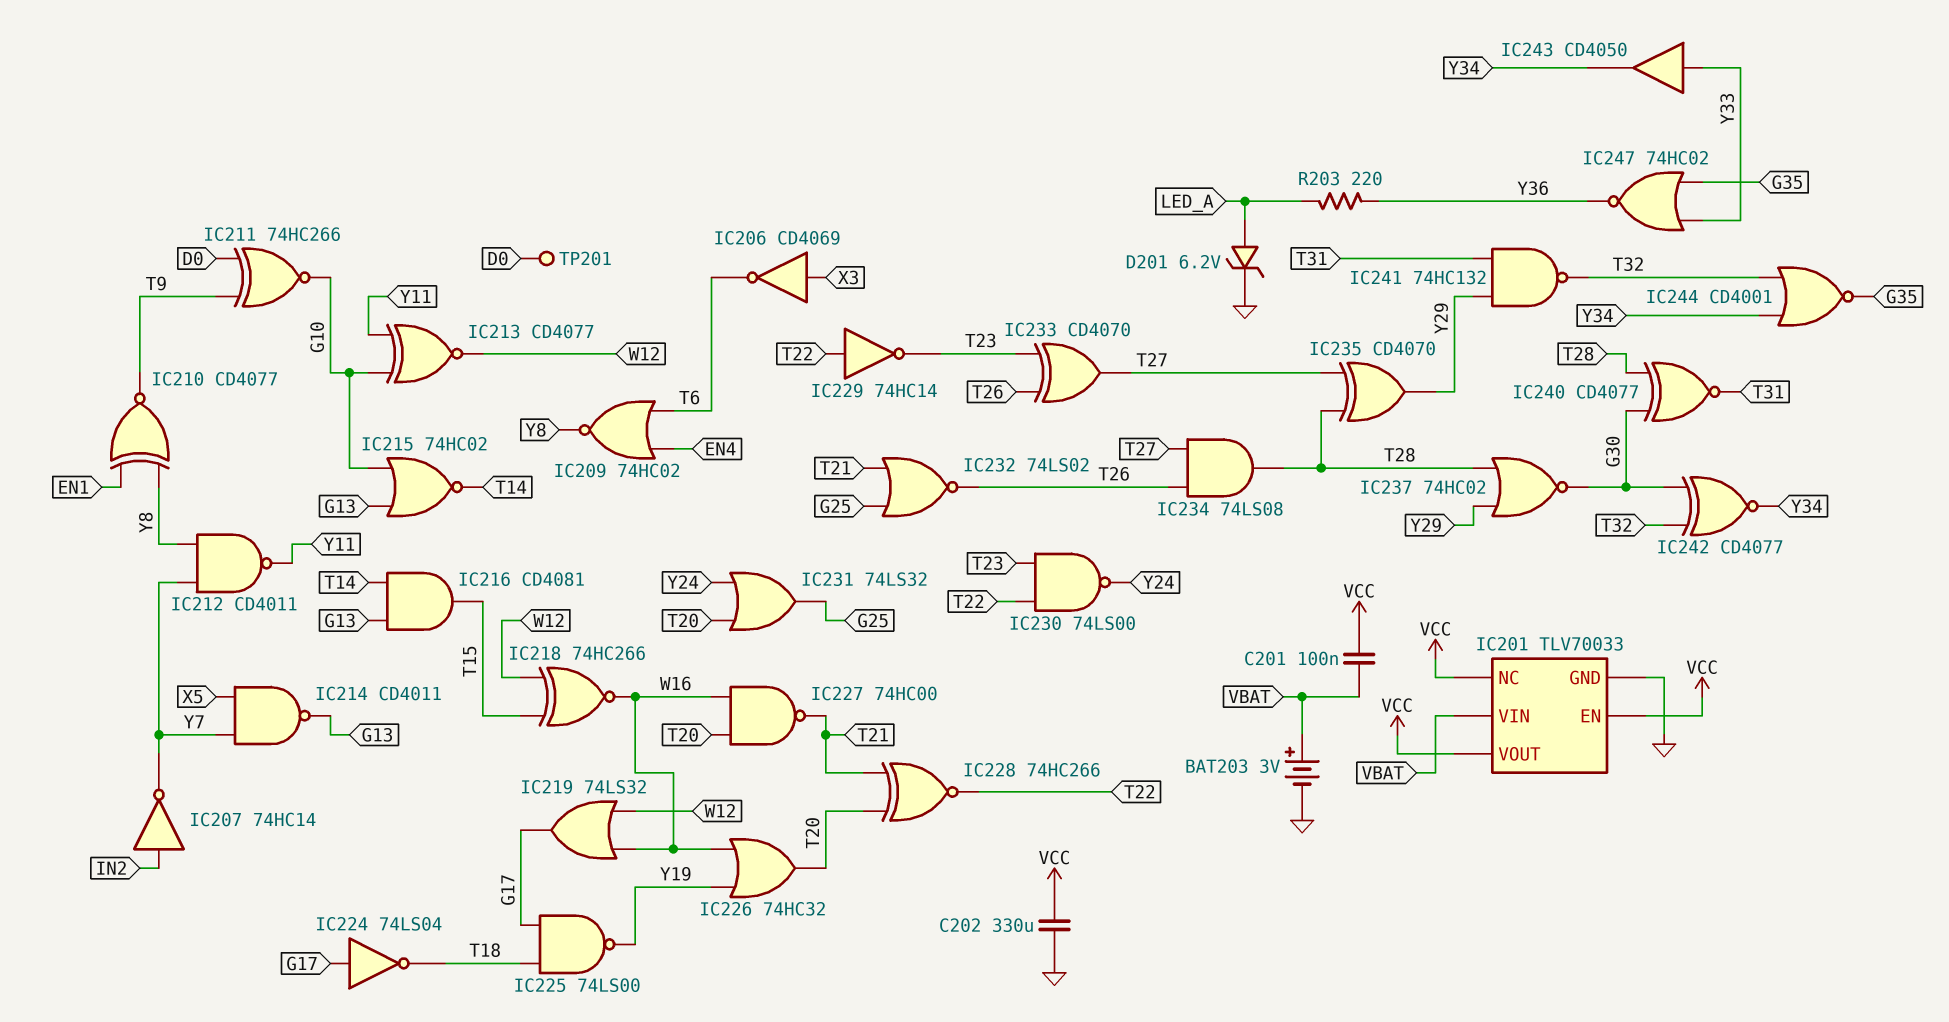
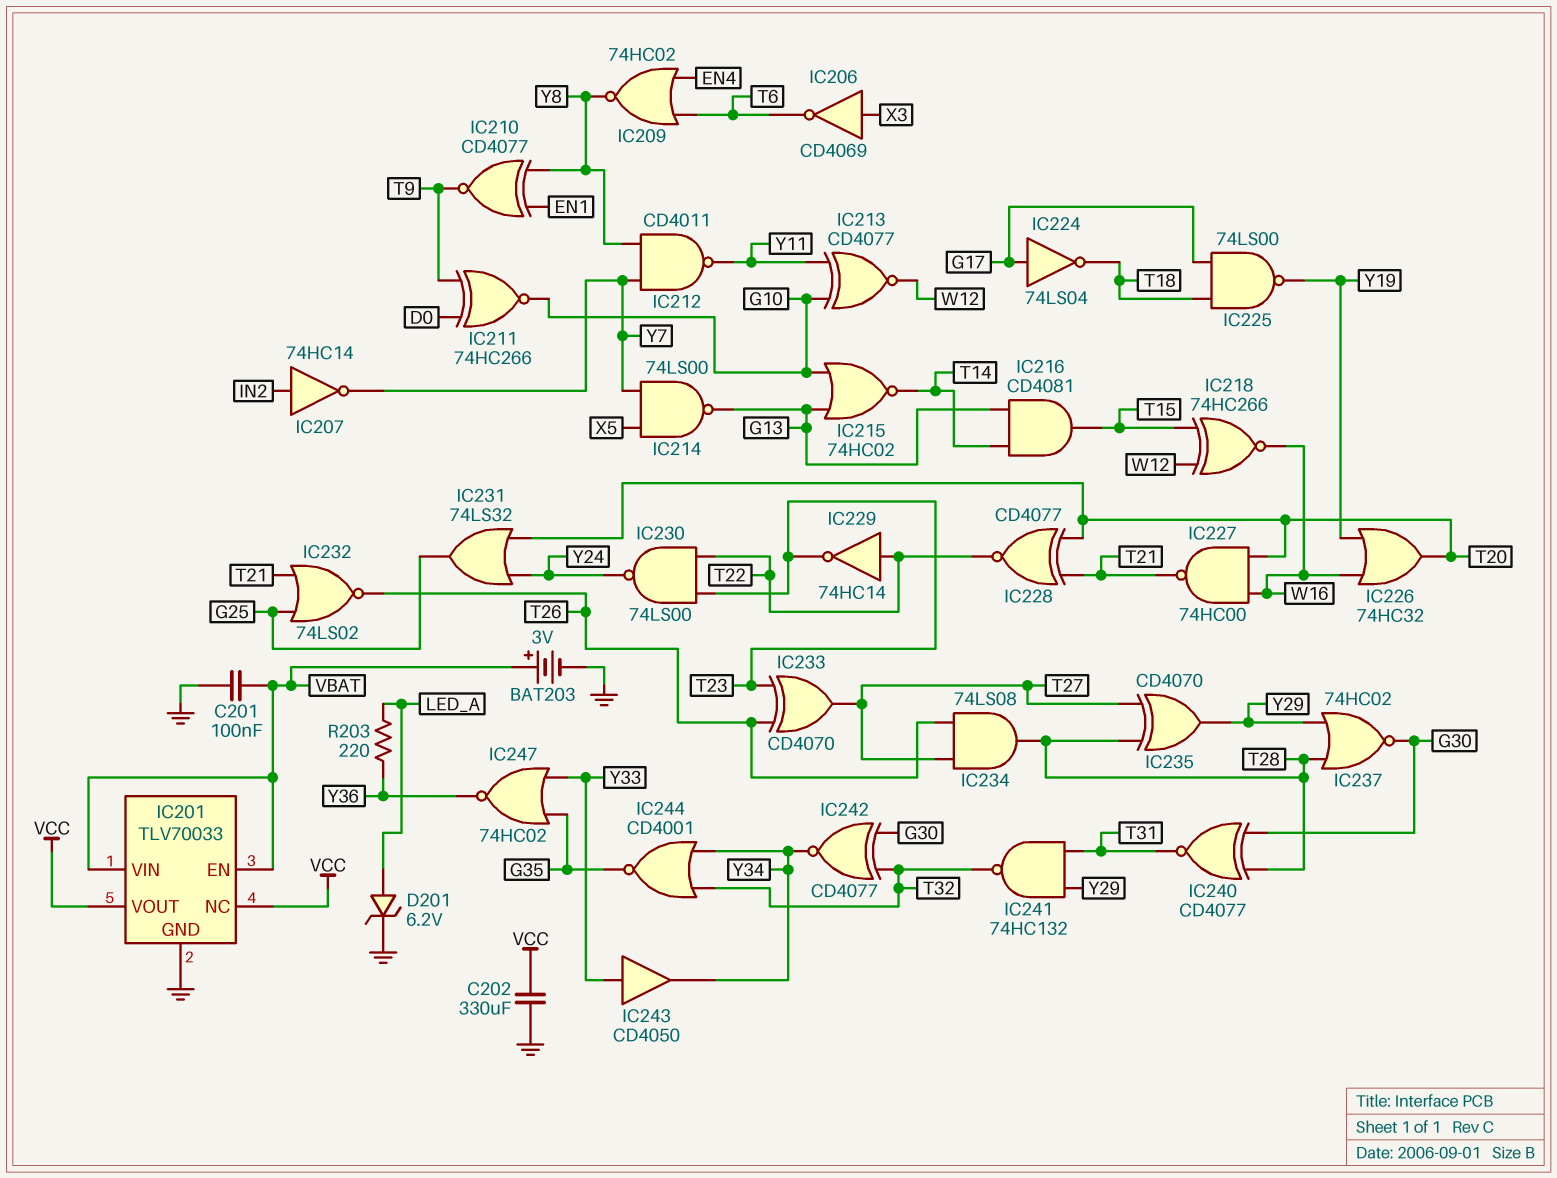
C201: 100nF (VBAT, VCC) -> 100nF (GND, VBAT)
IC201 pin EN: VCC -> VBAT
IC214: NAND CD4011 (in X5, in Y7, out G13) -> NAND 74LS00 (in X5, in Y7, out G13)
IC219: OR 74LS32 (in W12, in W16, out G17) -> none
IC228: XNOR 74HC266 (in T20, in T21, out T22) -> XNOR CD4077 (in T20, in T21, out T22)
TP201: test point (D0) -> none

